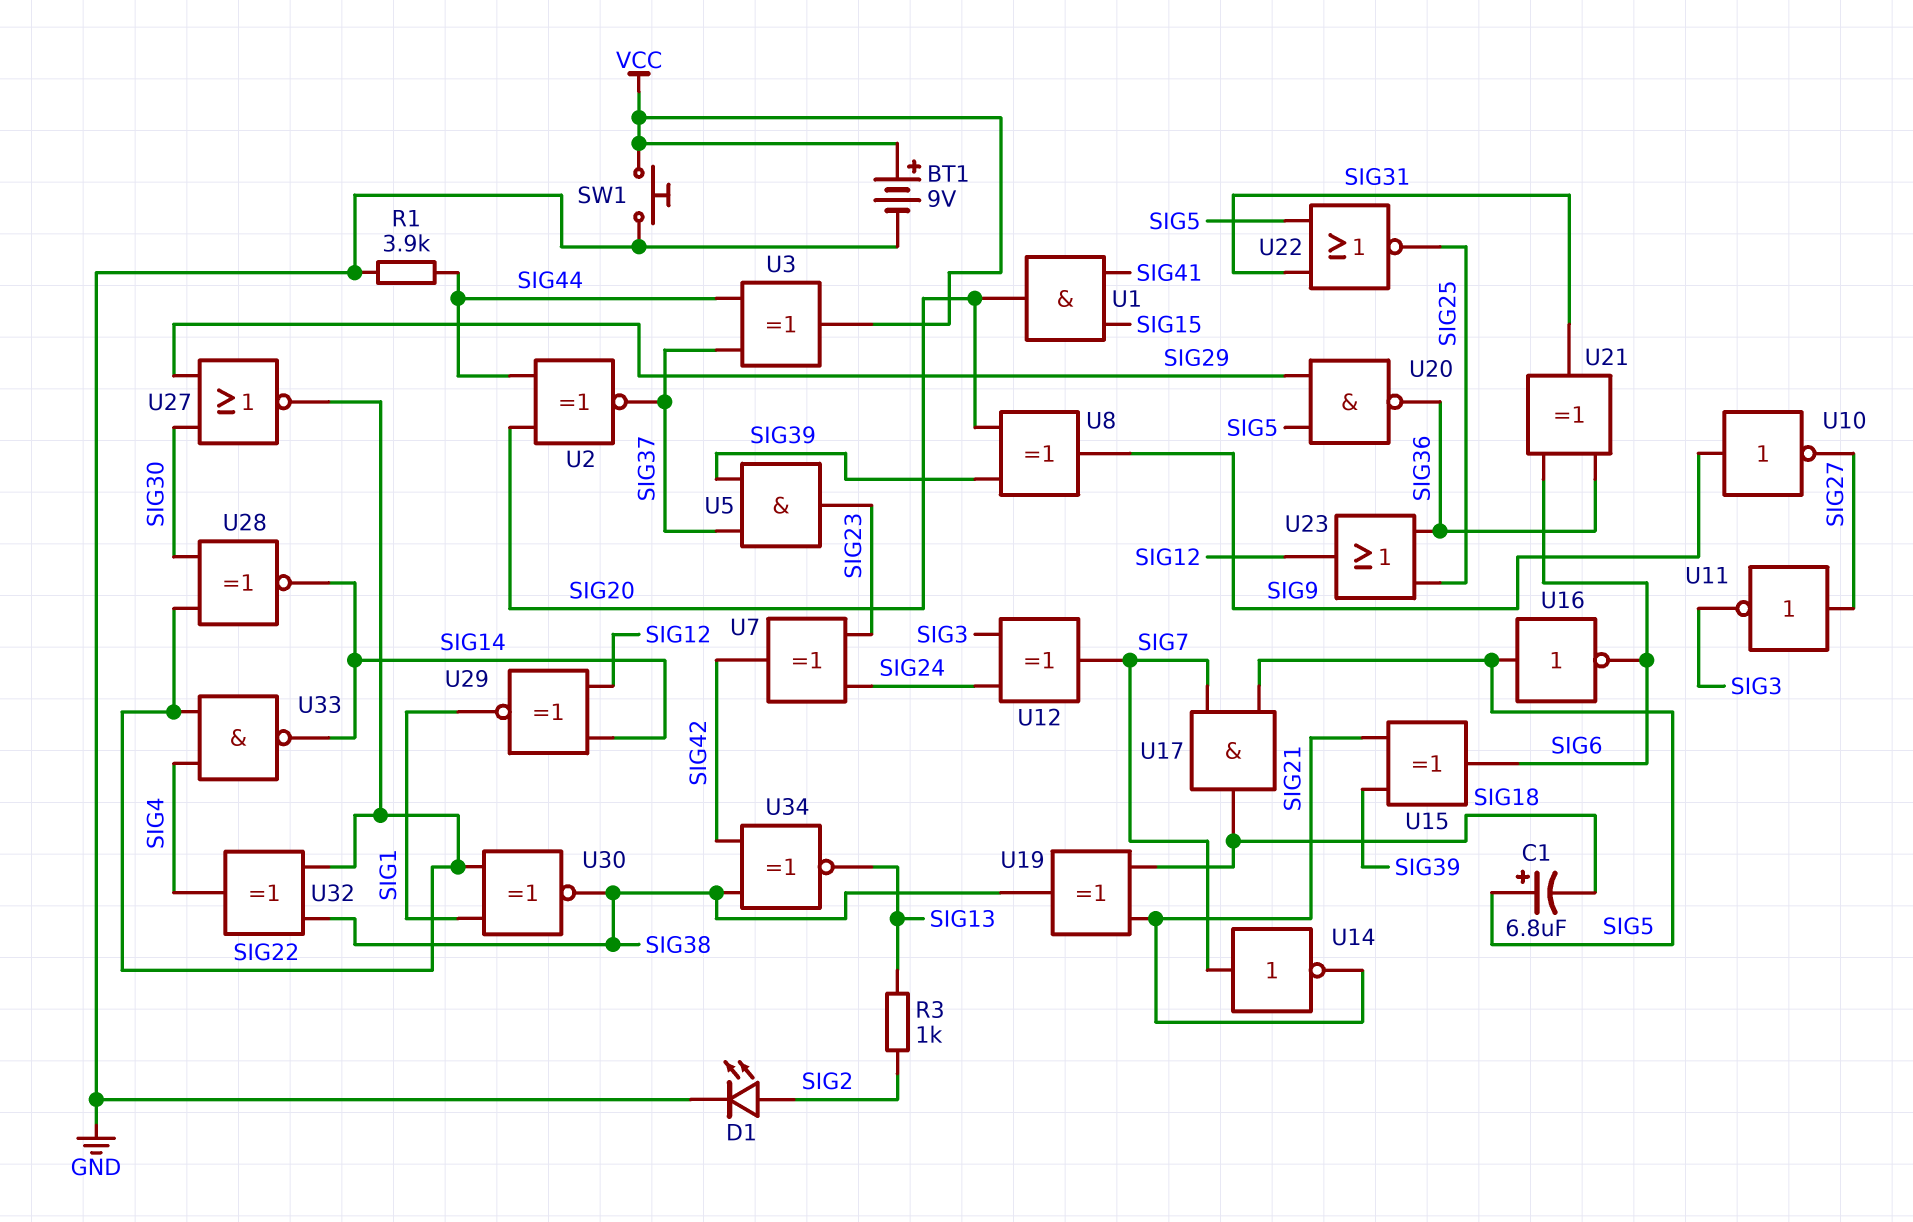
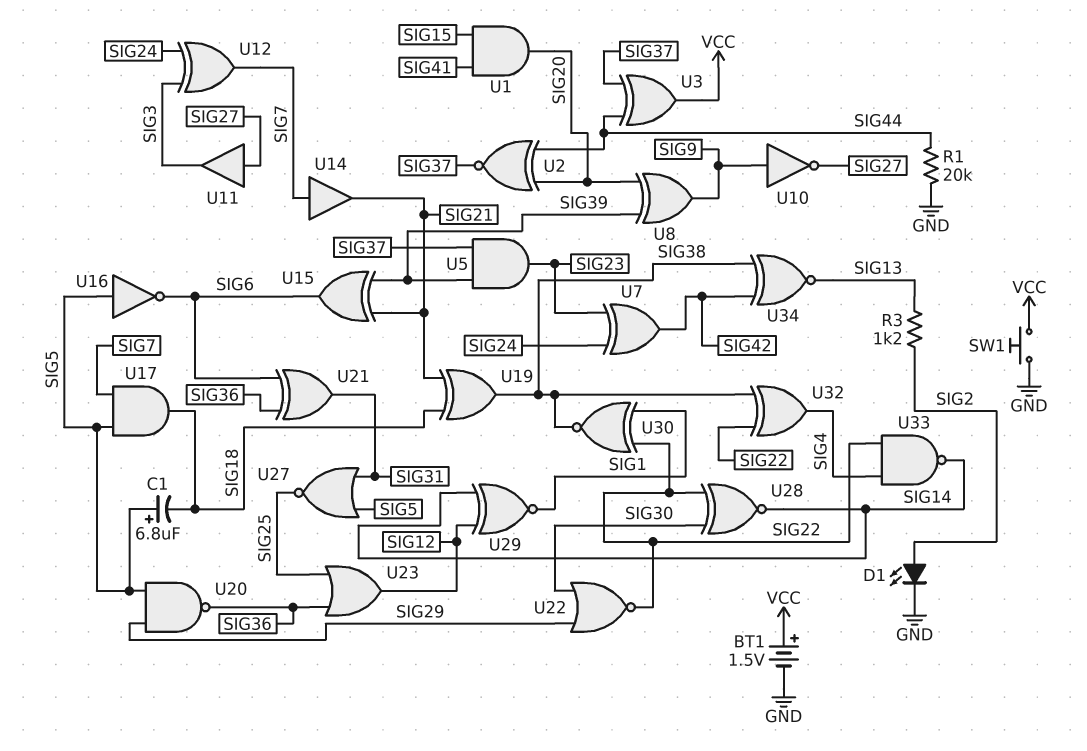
BT1: 9V (plus VCC, minus GND) -> 1.5V (plus VCC, minus GND)
R1: 3.9k (GND, SIG44) -> 20k (GND, SIG44)
R3: 1k (SIG2, SIG13) -> 1.2k (SIG2, SIG13)
U11: NOT (in SIG27, out SIG3) -> buffer (in SIG27, out SIG3)
U14: NOT (in SIG7, out SIG21) -> buffer (in SIG7, out SIG21)
U22: NOR (in SIG5, in SIG31, out SIG25) -> NOR (in SIG29, in SIG30, out SIG22)
U27: NOR (in SIG29, in SIG30, out SIG22) -> NOR (in SIG5, in SIG31, out SIG25)

